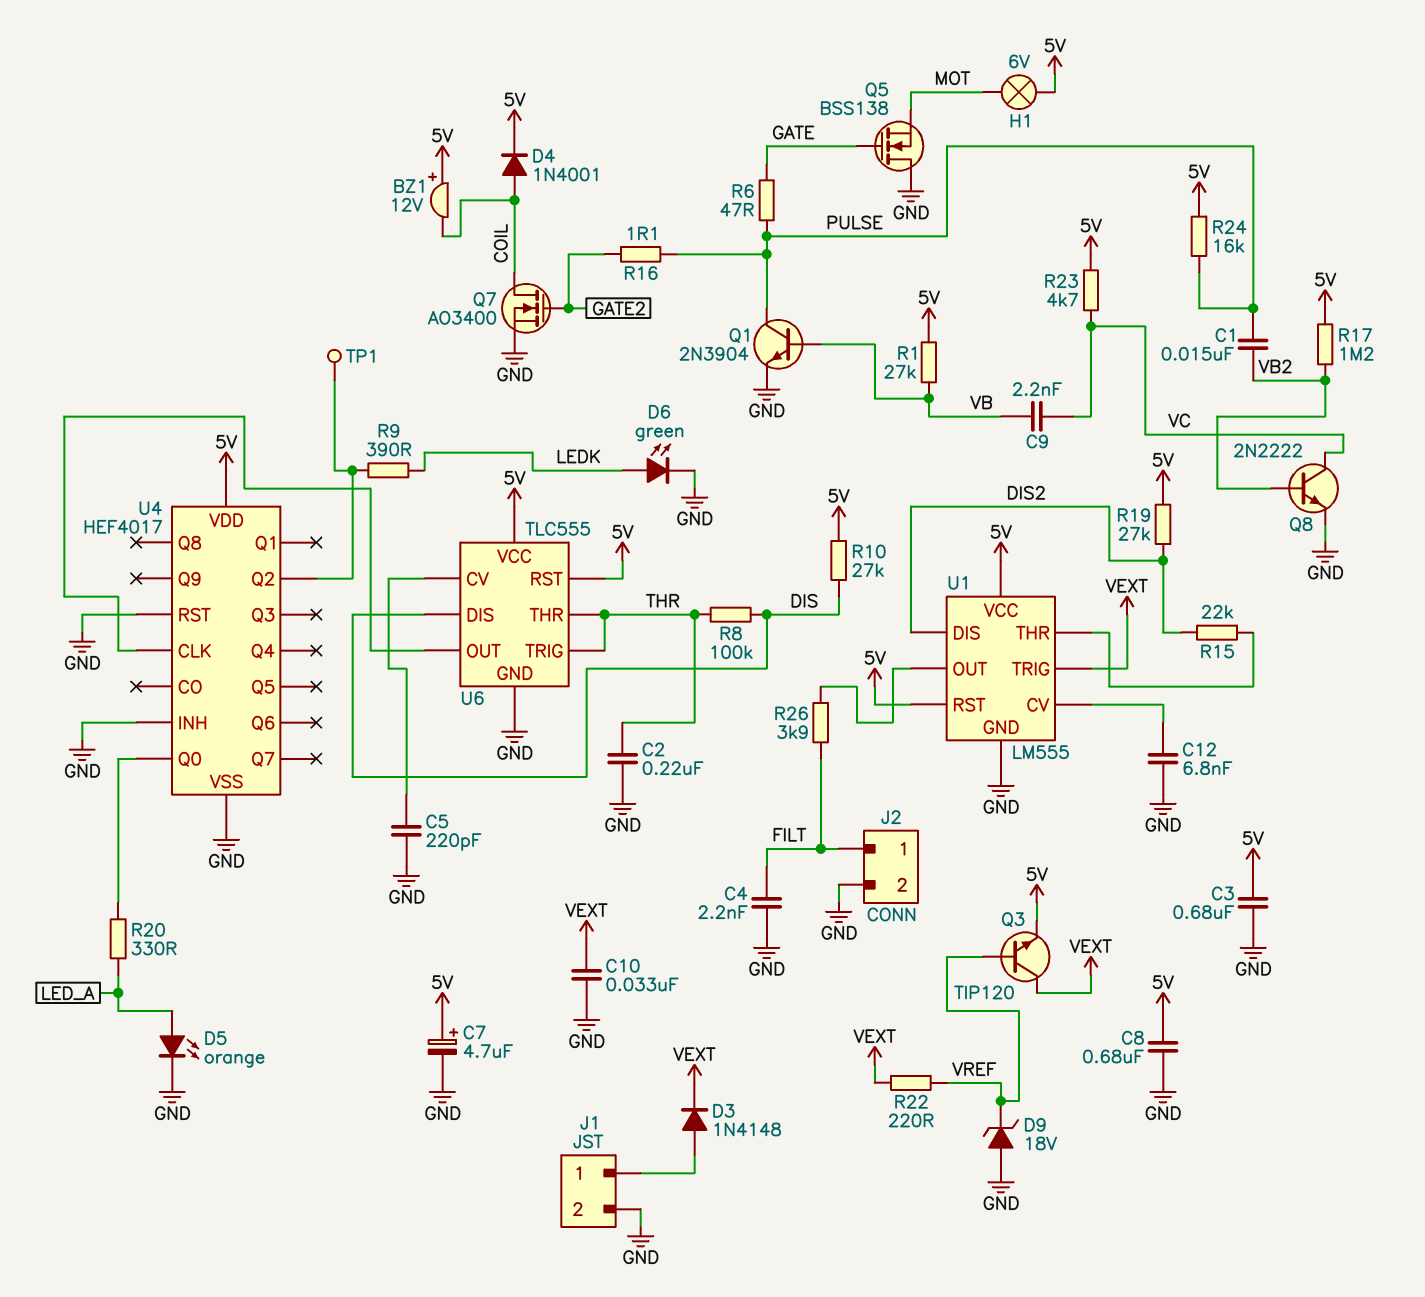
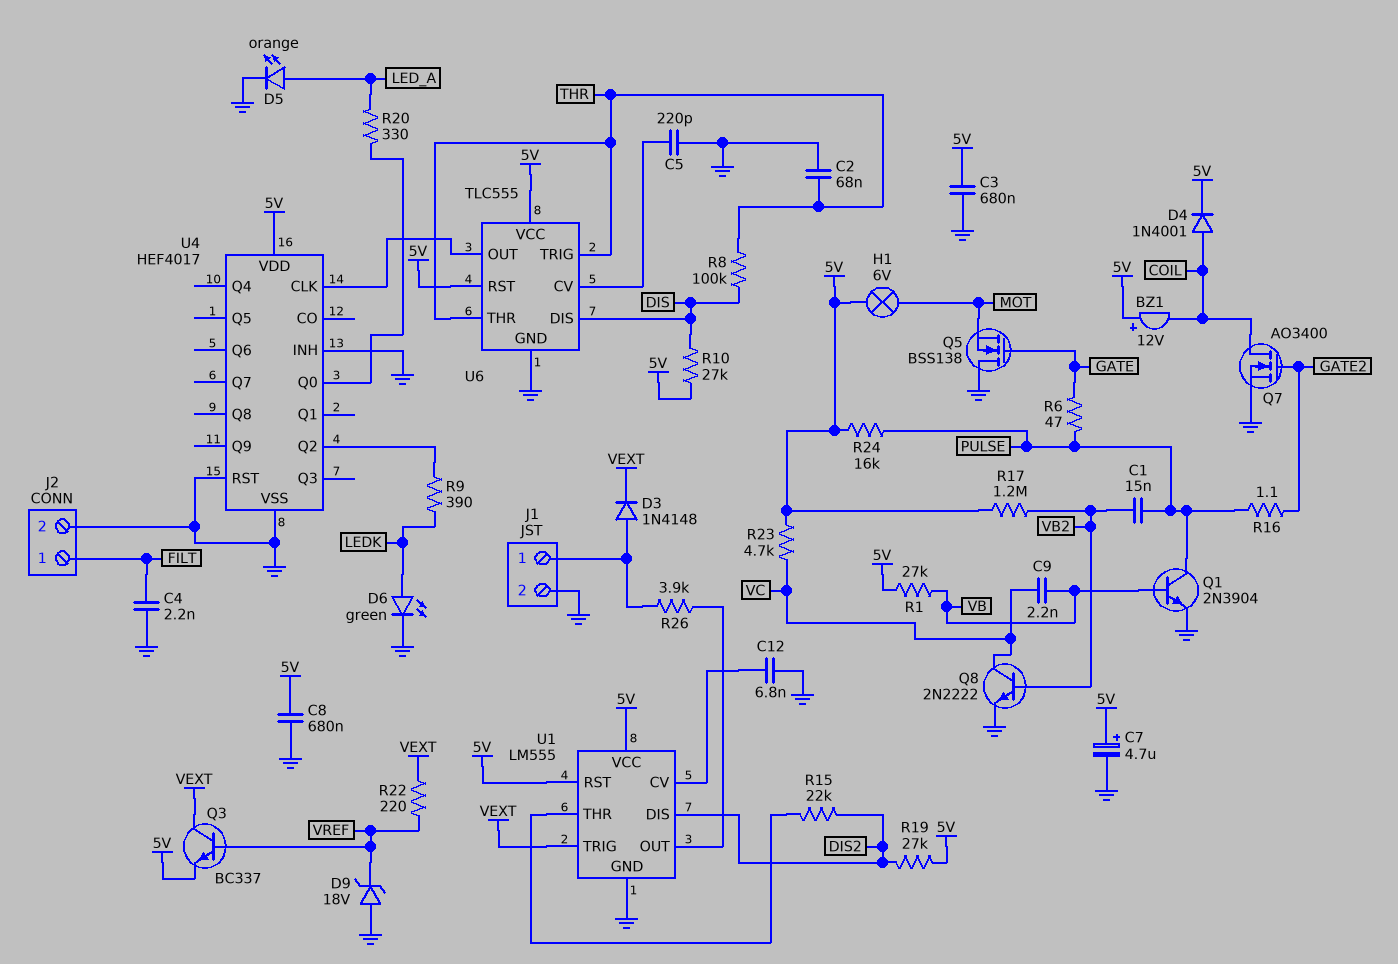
C2: 220nF (GND, THR) -> 68nF (GND, THR)
C10: 33nF (GND, VEXT) -> none
Q3: NPN TIP120 (B VREF, C VEXT, E 5V) -> NPN BC337 (B VREF, C VEXT, E 5V)
R26: 3.9k (FILT, U1/OUT) -> 3.9k (J1/1, U1/OUT)
TP1: test point (U4/Q2) -> none

